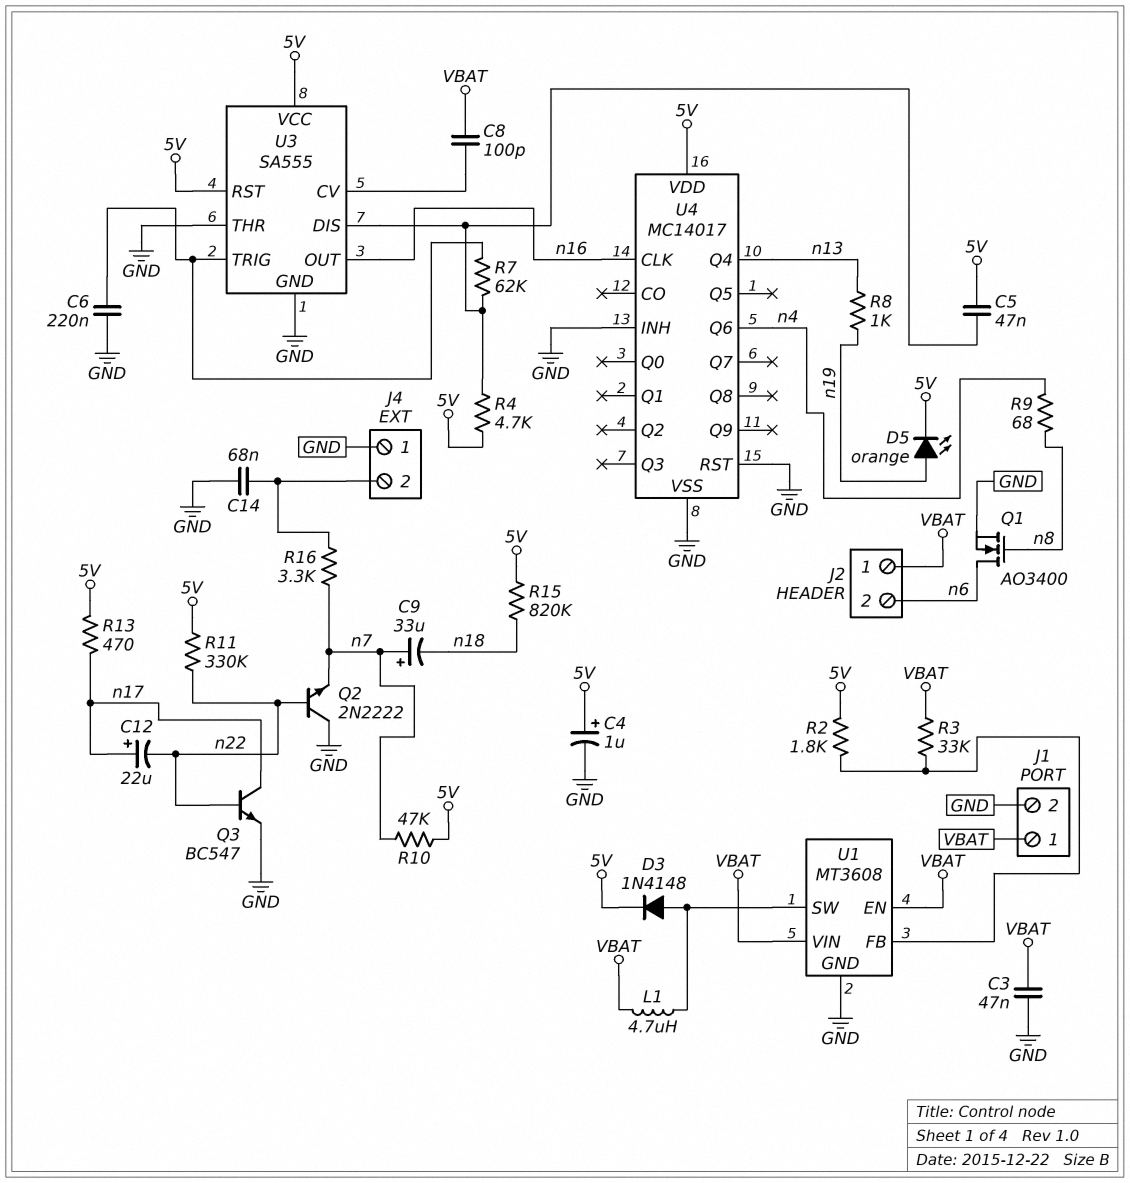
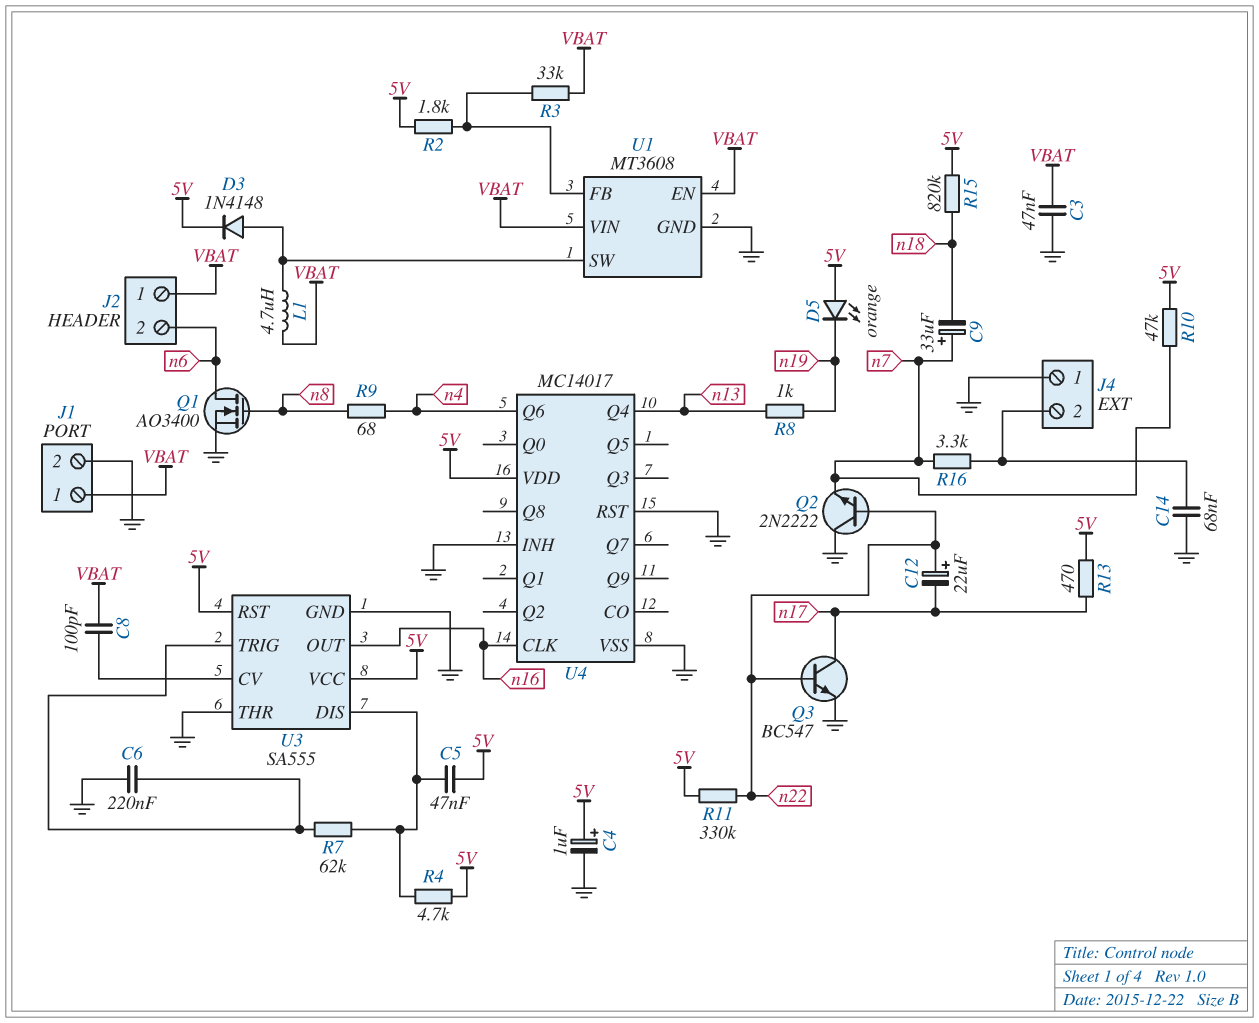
C12: 22uF (plus n17, minus n22) -> 22uF (plus n22, minus n17)
D5: LED orange (A n19, K 5V) -> LED orange (A 5V, K n19)

